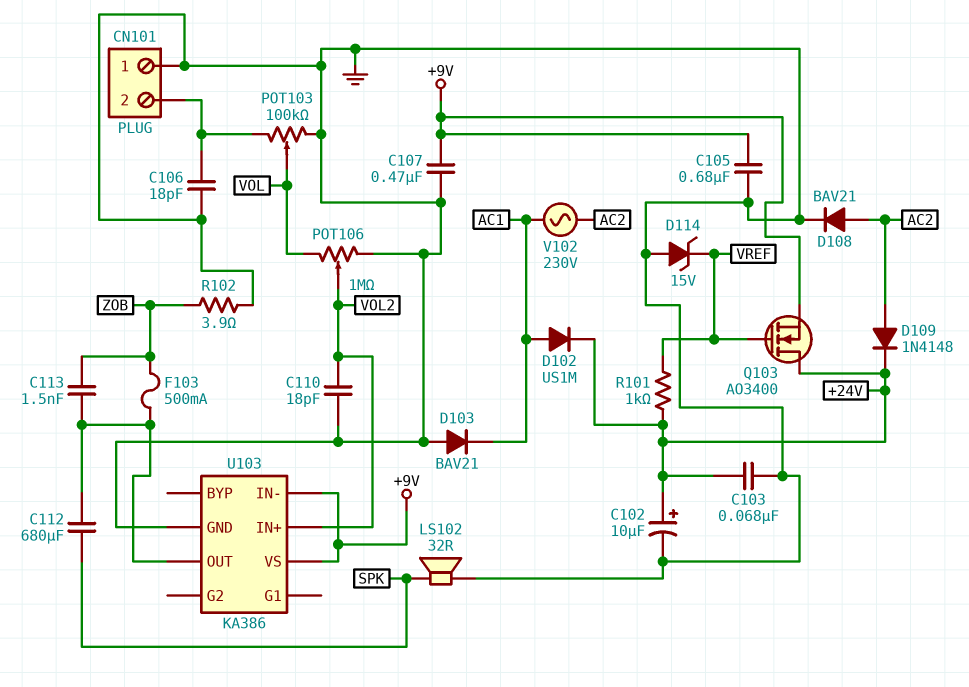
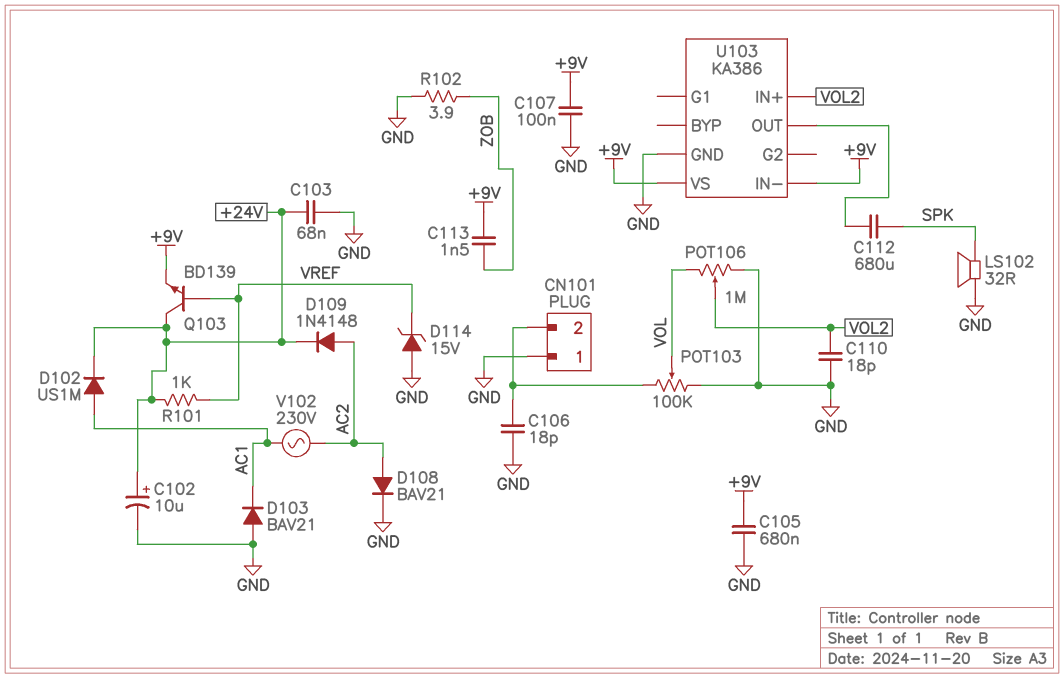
C107: 470nF (+9V, GND) -> 100nF (+9V, GND)
C113: 1.5nF (U103/OUT, ZOB) -> 1.5nF (+9V, ZOB)
F103: 500mA (U103/OUT, ZOB) -> none
Q103: NMOS AO3400 (G VREF, D +24V, S +9V) -> NPN BD139 (B VREF, C +24V, E +9V)

